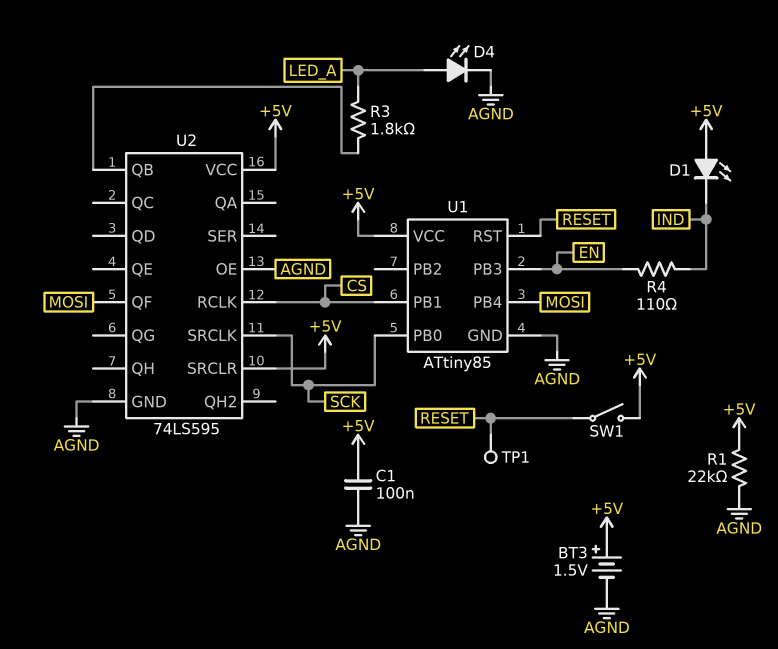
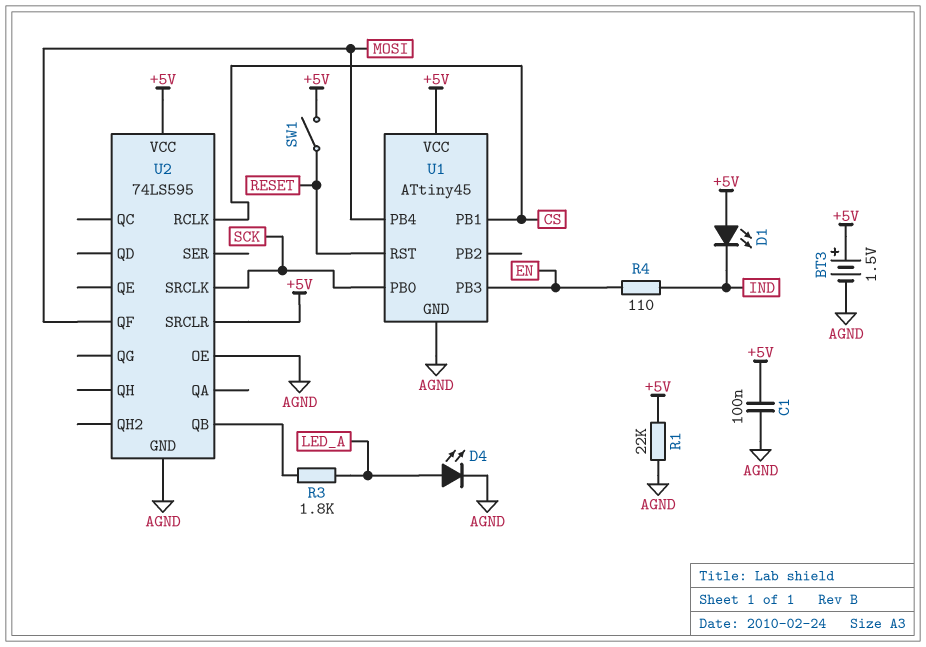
TP1: test point (RESET) -> none
U1: ATtiny85 -> ATtiny45

